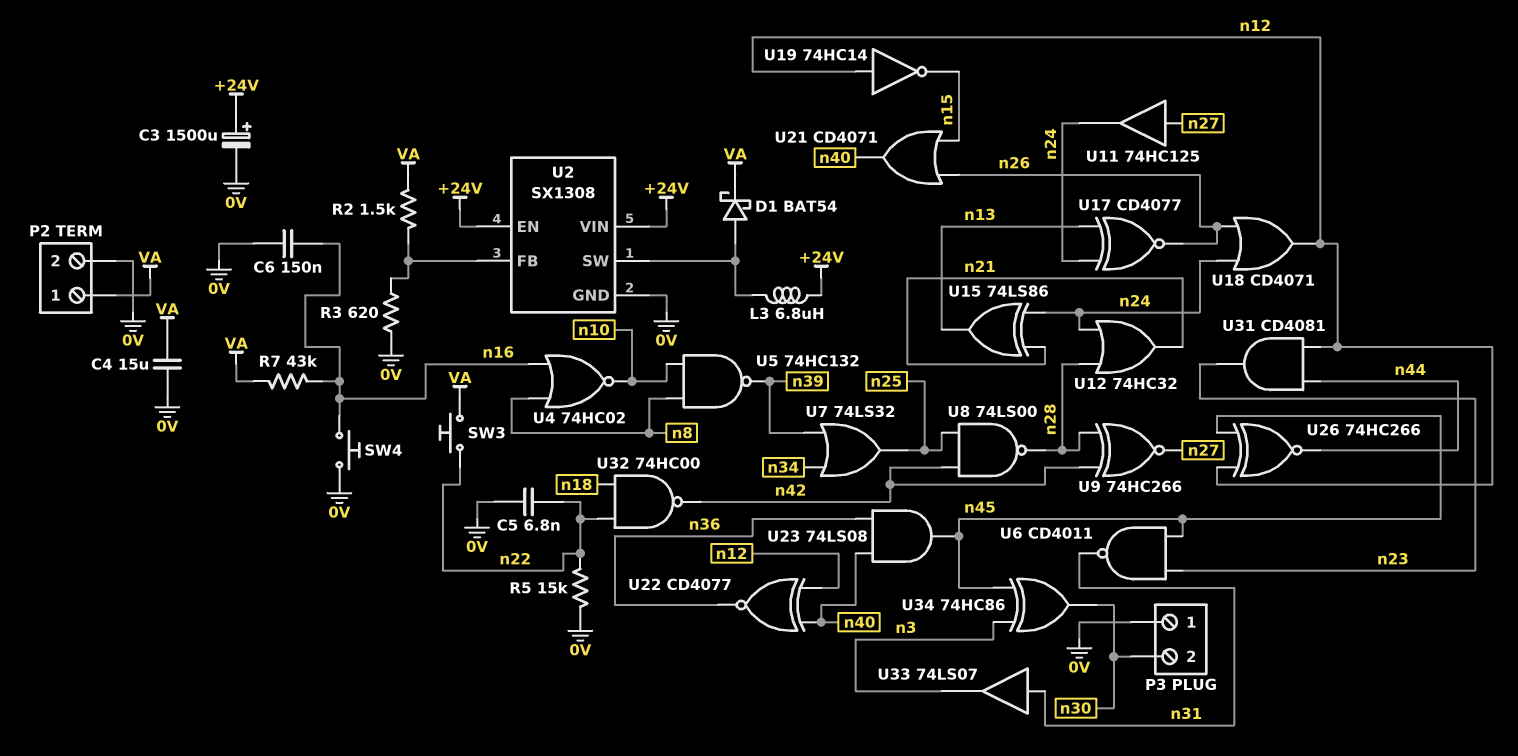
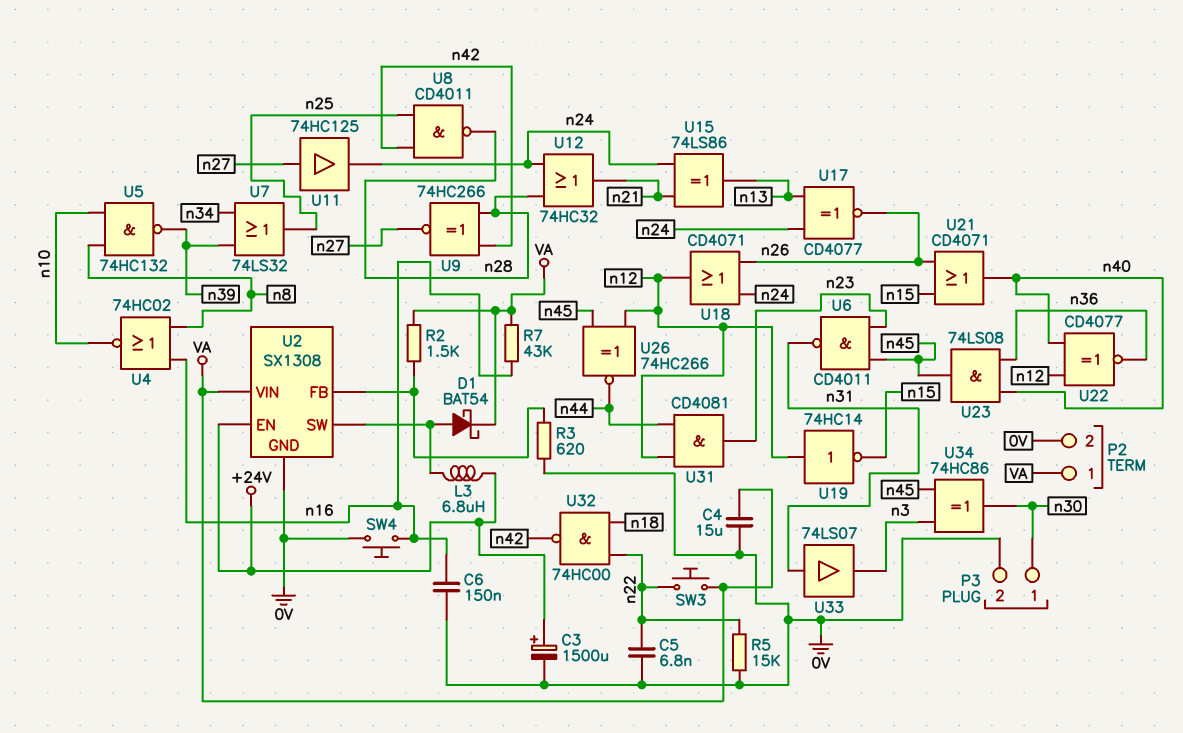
P3 pin 1: 0V -> n30
P3 pin 2: n30 -> 0V
U2 pin VIN: +24V -> VA
U8: NAND 74LS00 (in n25, in n42, out n28) -> NAND CD4011 (in n25, in n42, out n28)

